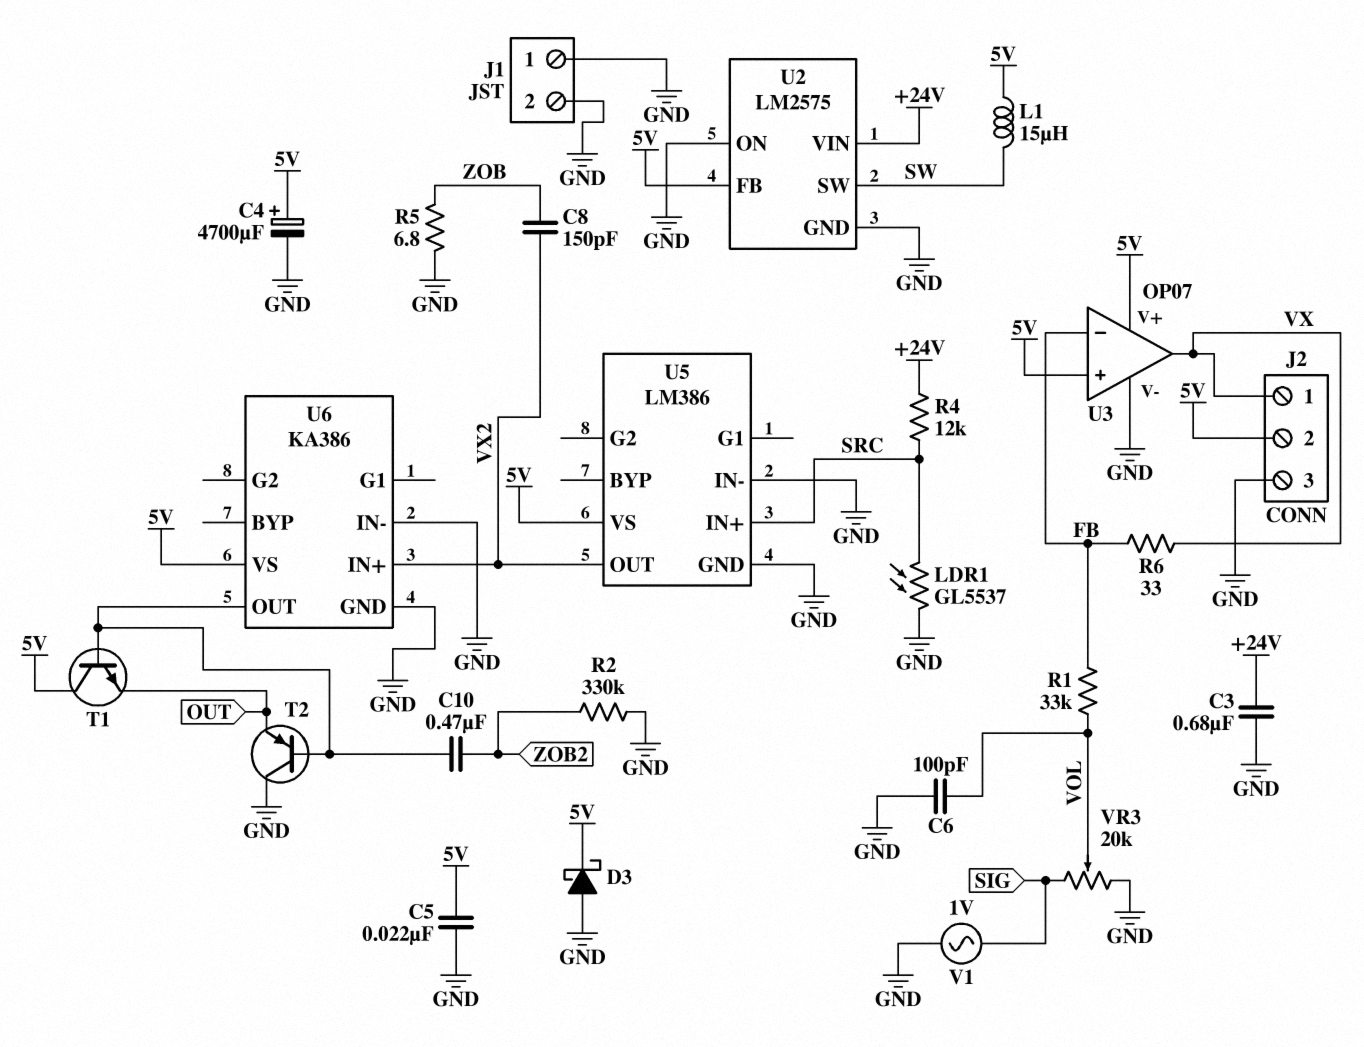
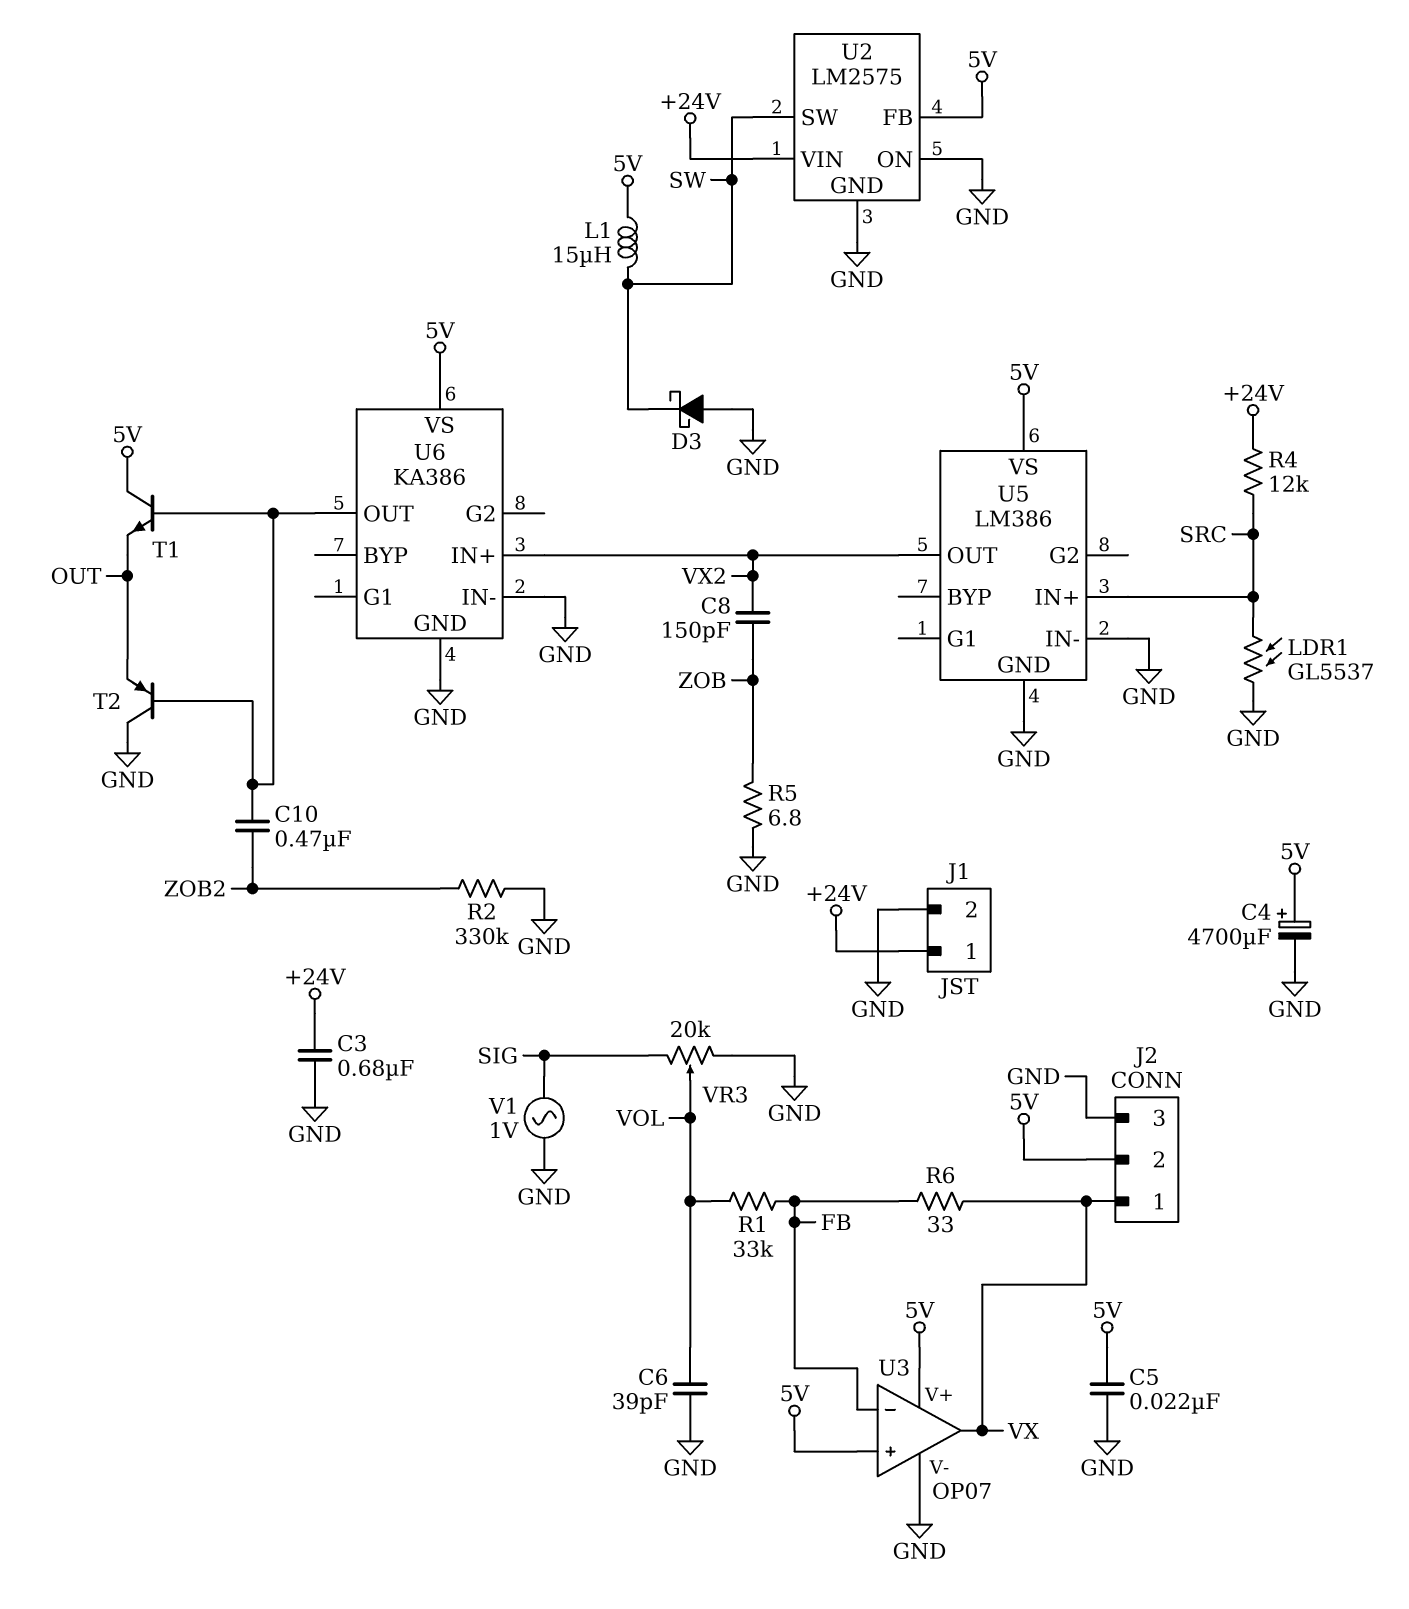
C6: 100pF (GND, VOL) -> 39pF (GND, VOL)
D3: schottky (A GND, K 5V) -> schottky (A GND, K SW)
J1 pin 1: GND -> +24V

